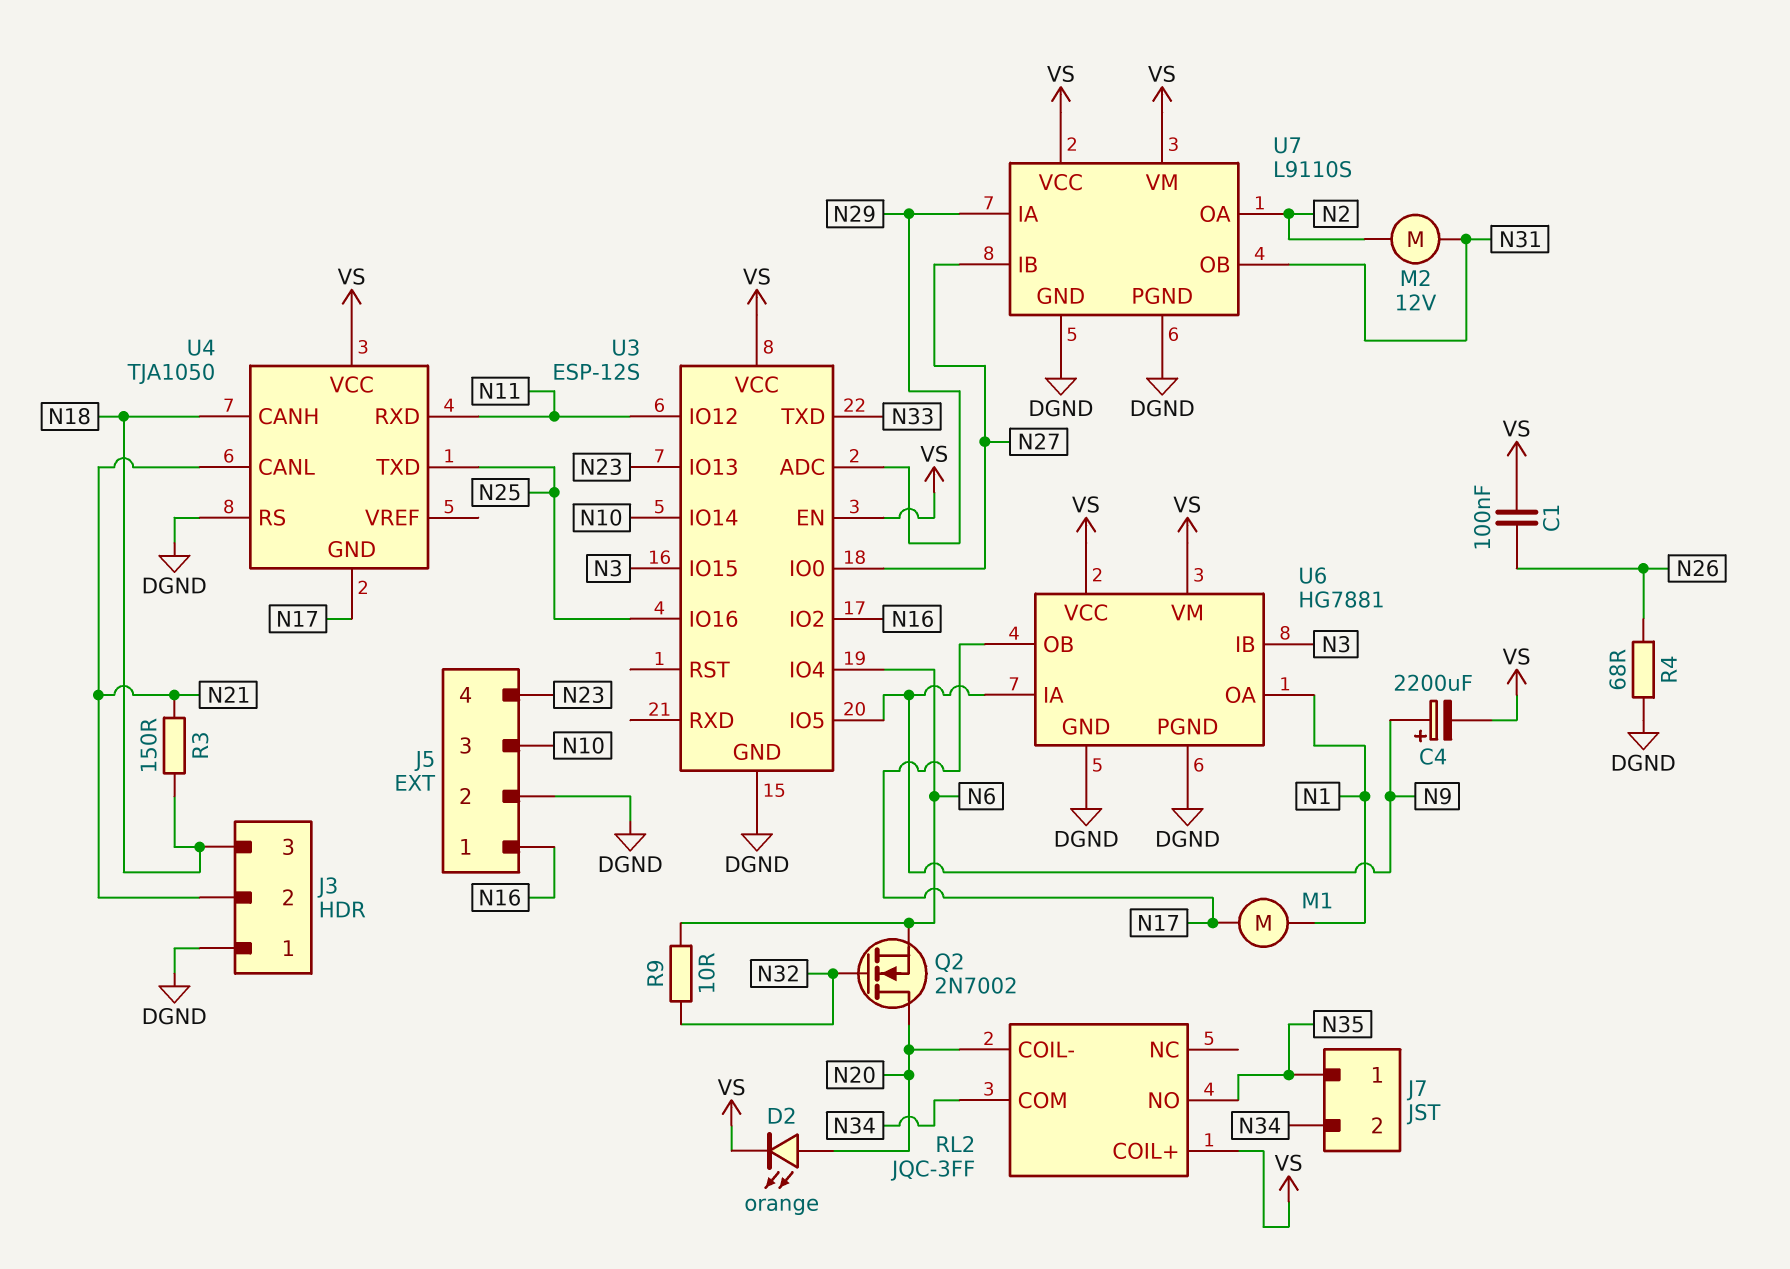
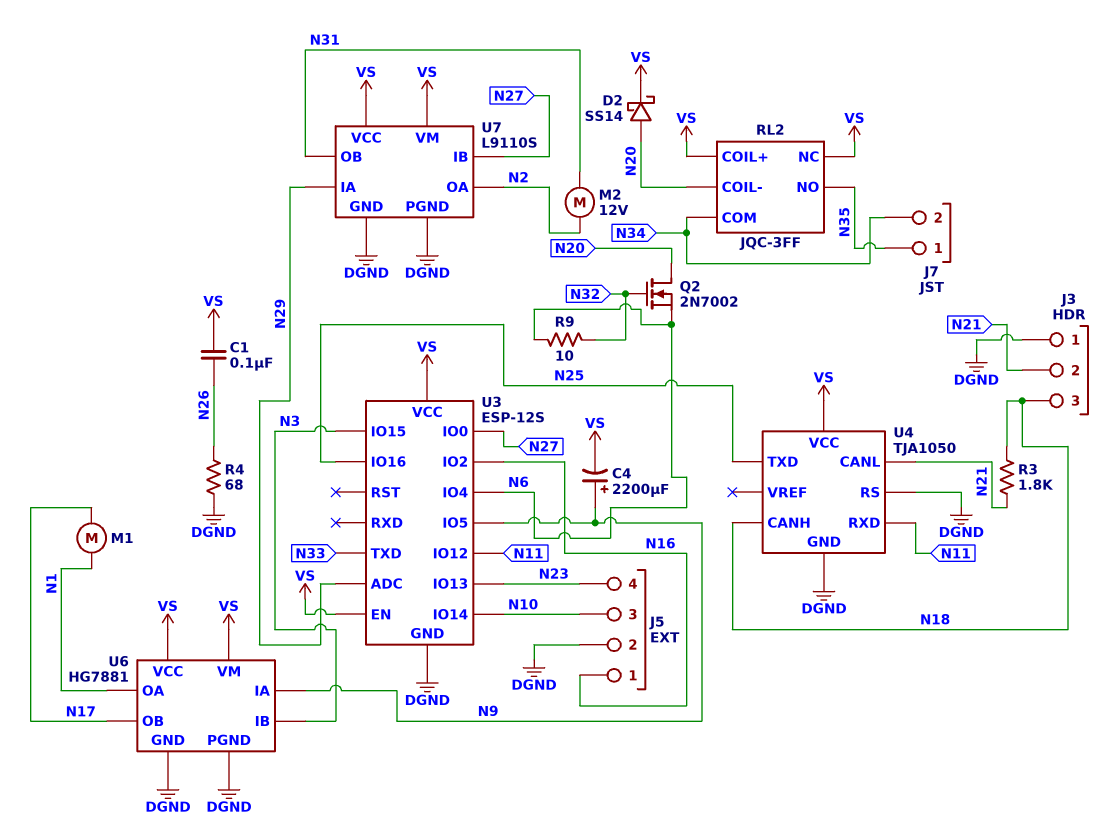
D2: LED orange (A N20, K VS) -> schottky SS14 (A N20, K VS)
R3: 150 (N18, N21) -> 1.8k (N18, N21)
RL2 pin NC: none -> VS
U4 pin GND: N17 -> DGND

